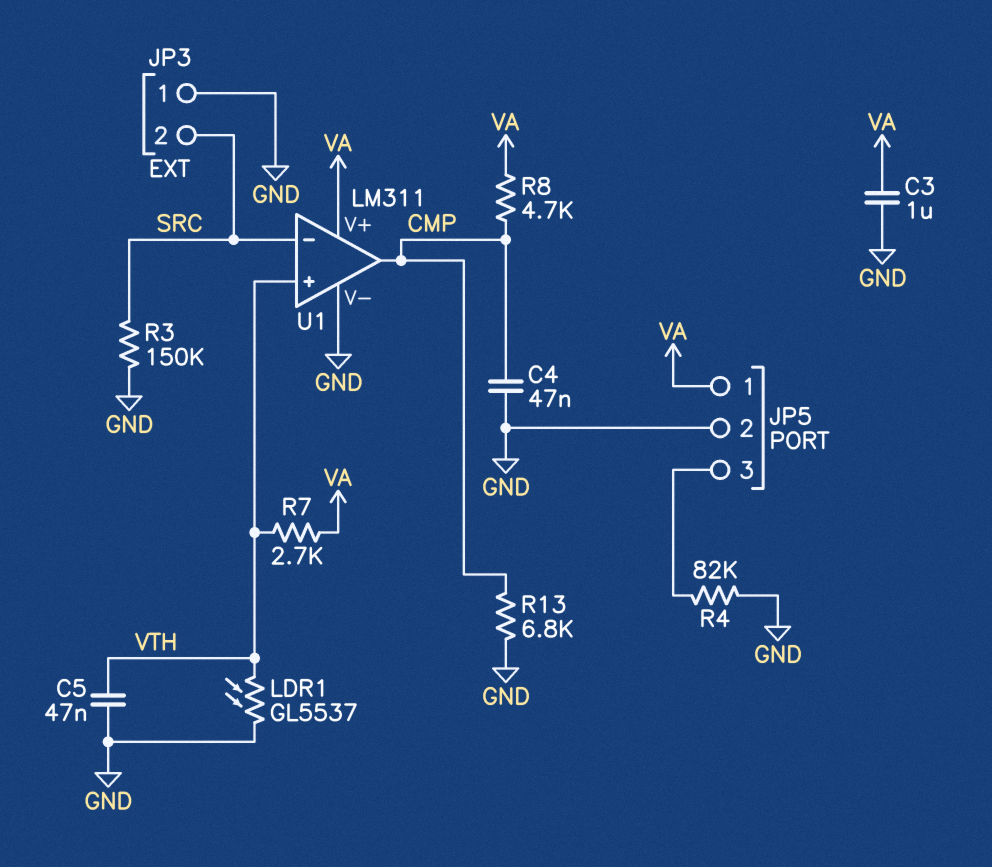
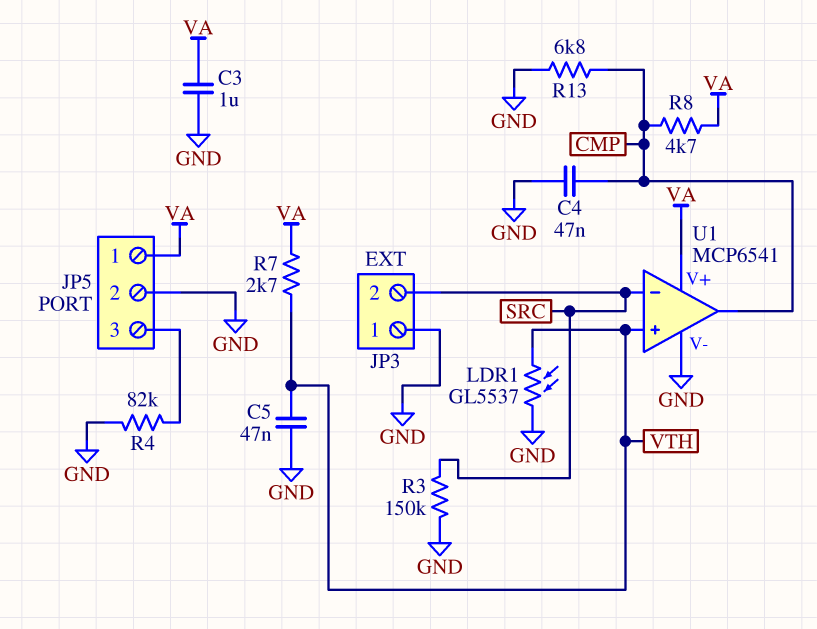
U1: LM311 -> MCP6541

